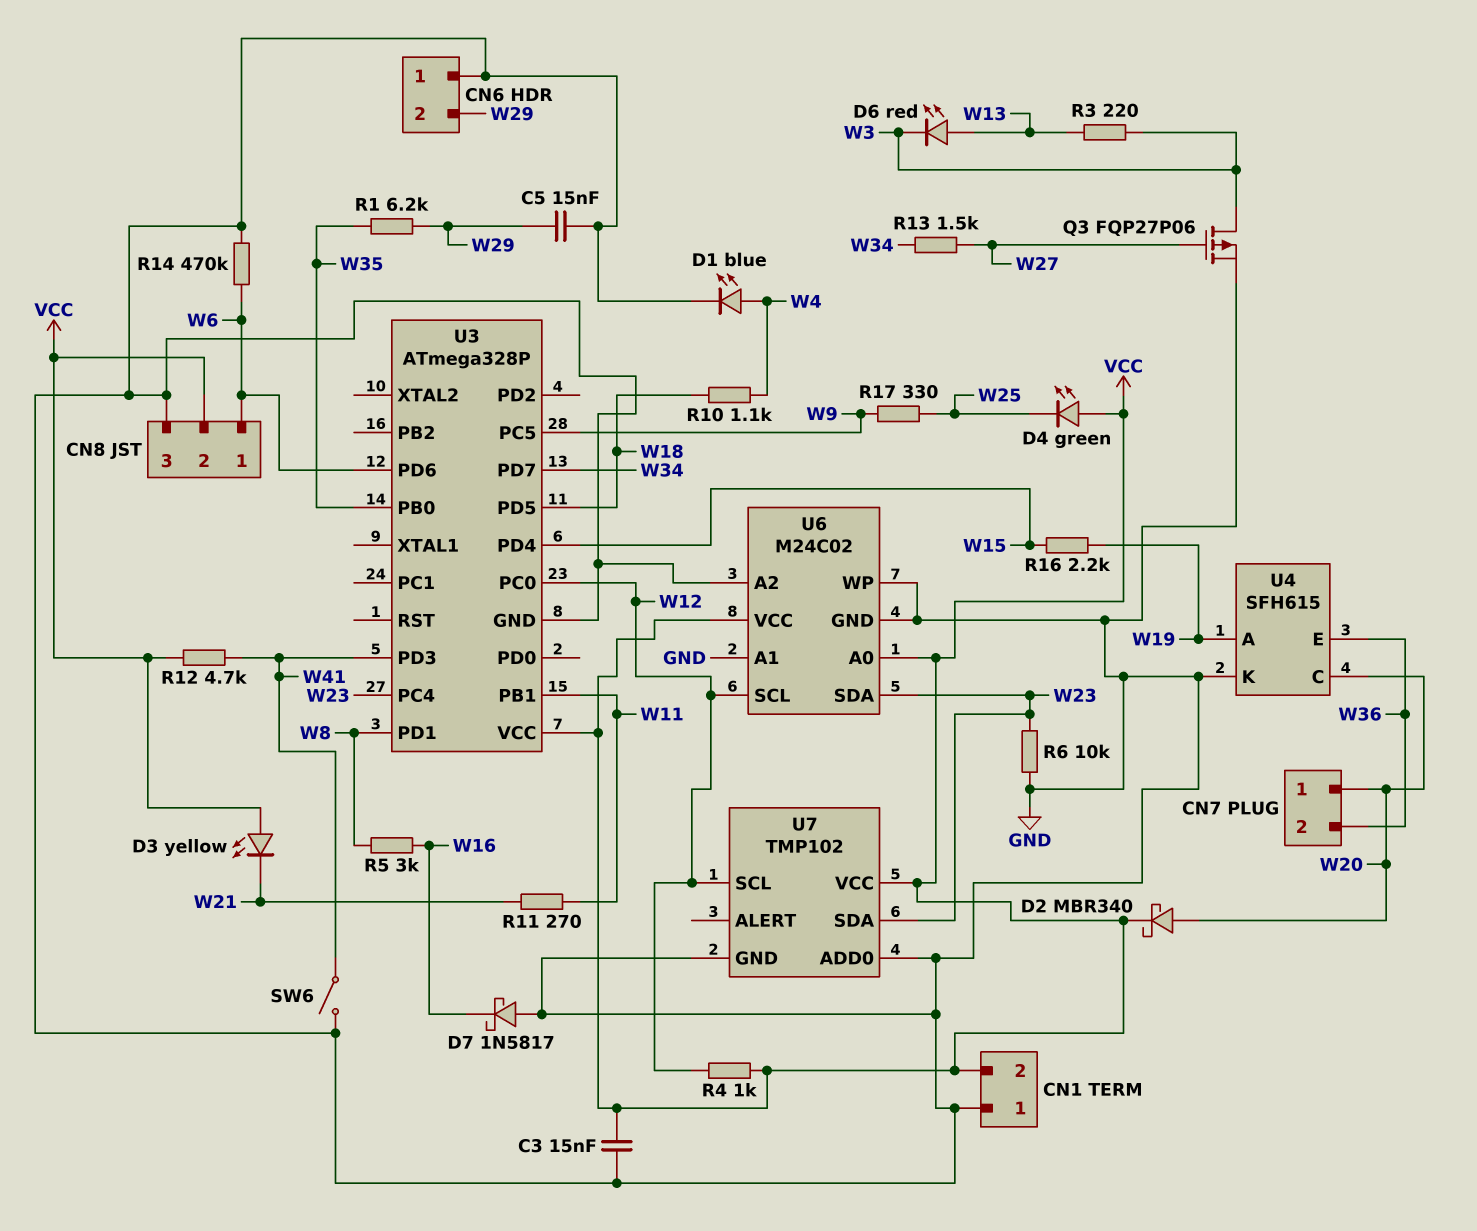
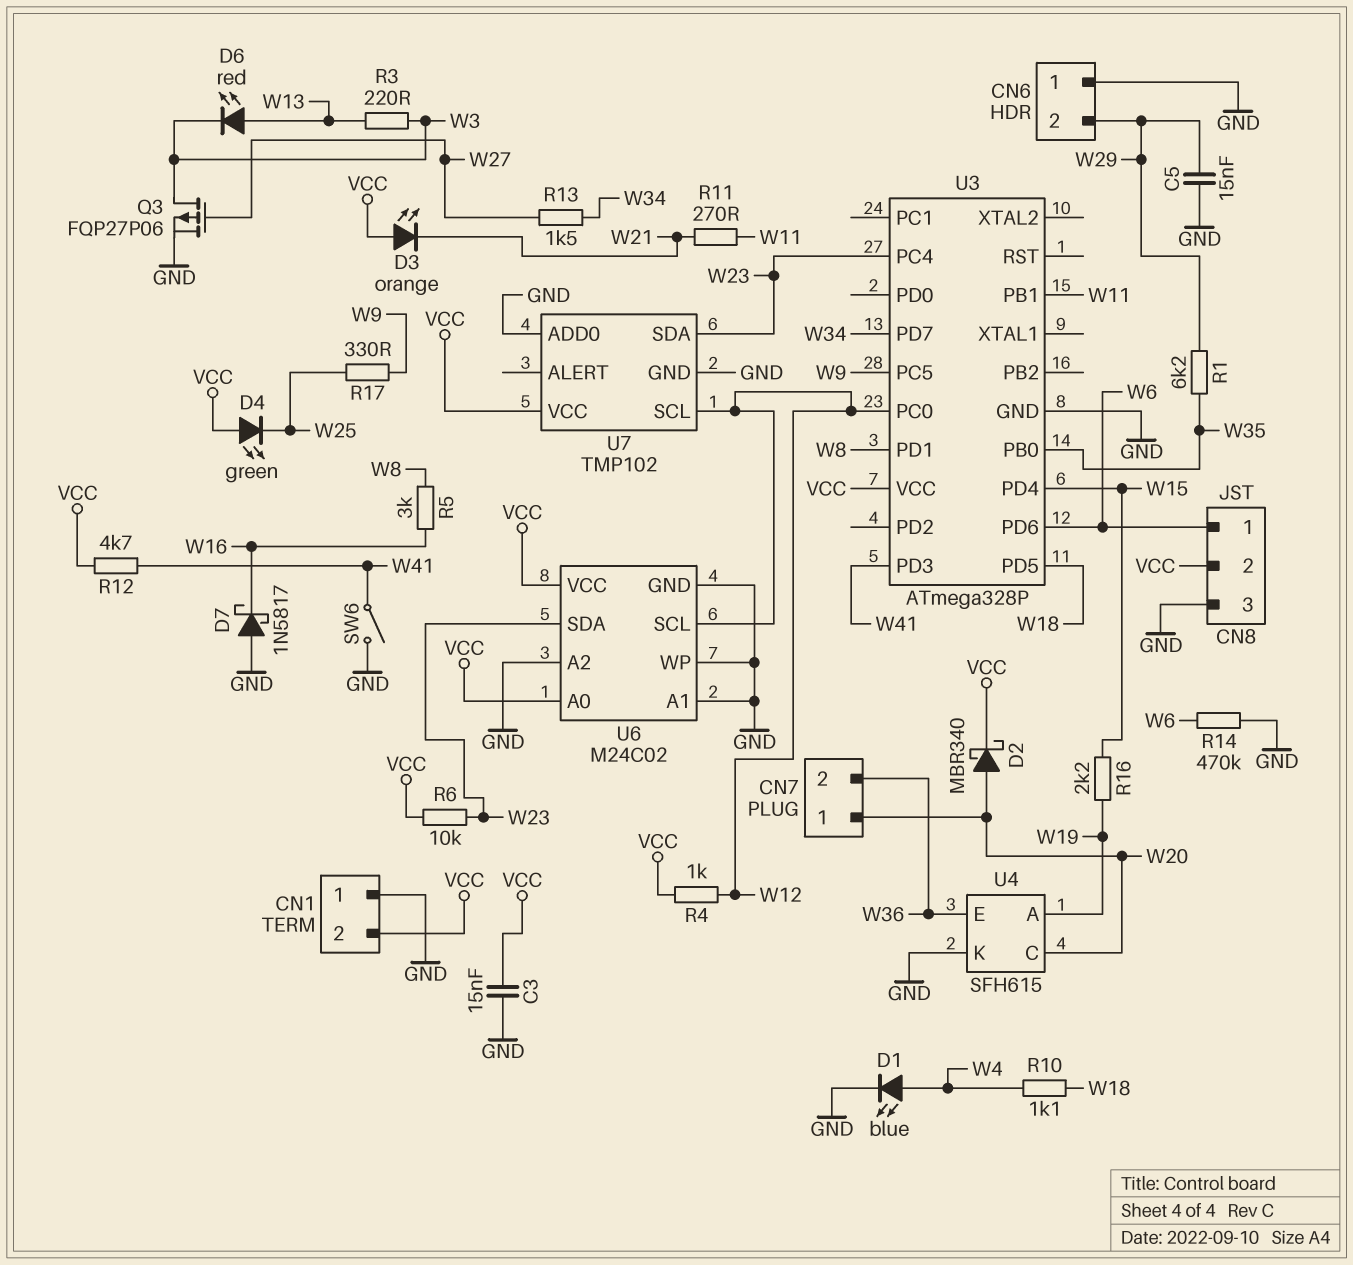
D3: LED yellow (A VCC, K W21) -> LED orange (A VCC, K W21)
R6: 10k (GND, W23) -> 10k (VCC, W23)

